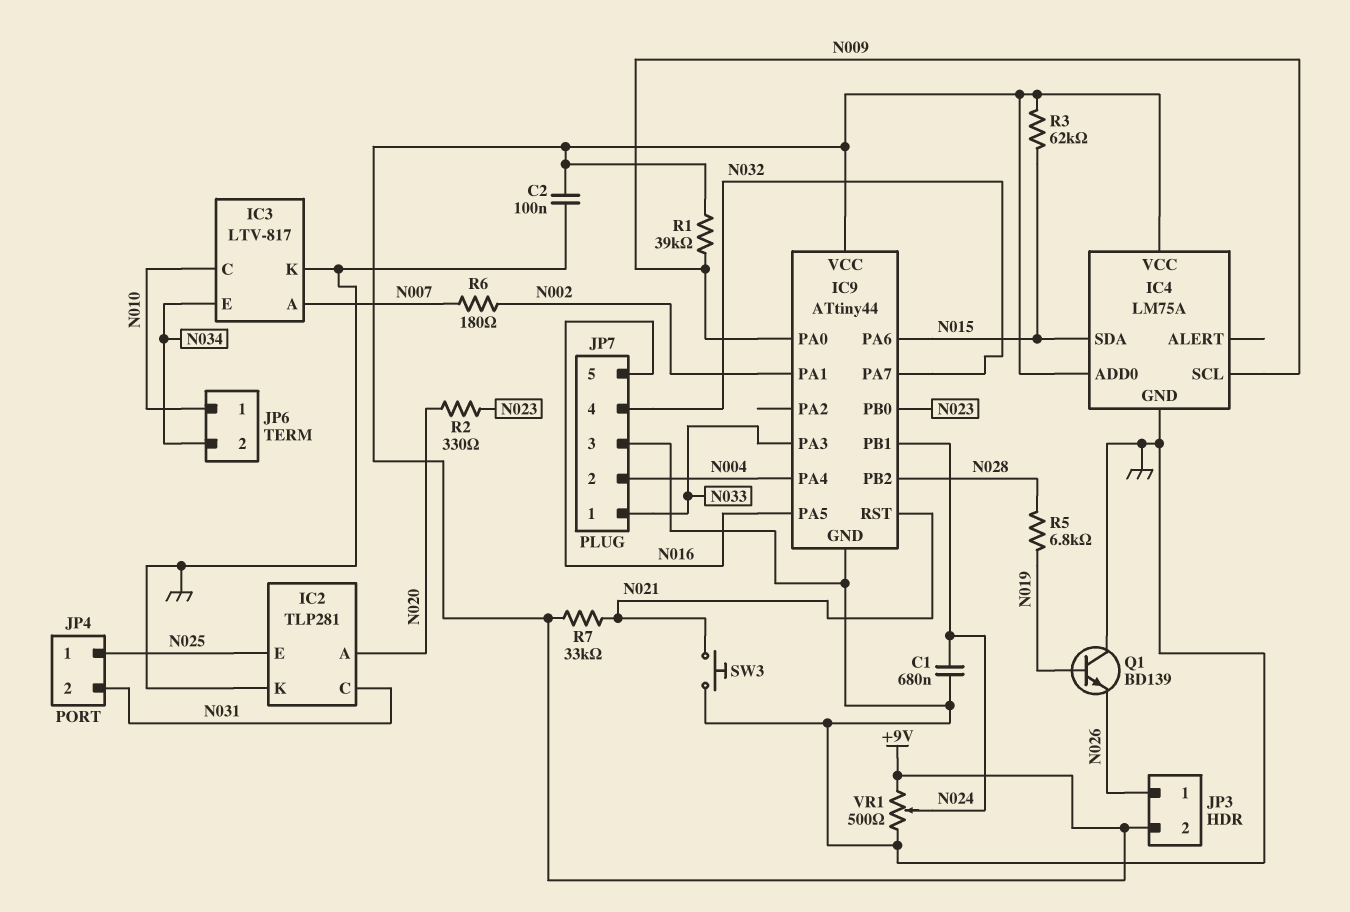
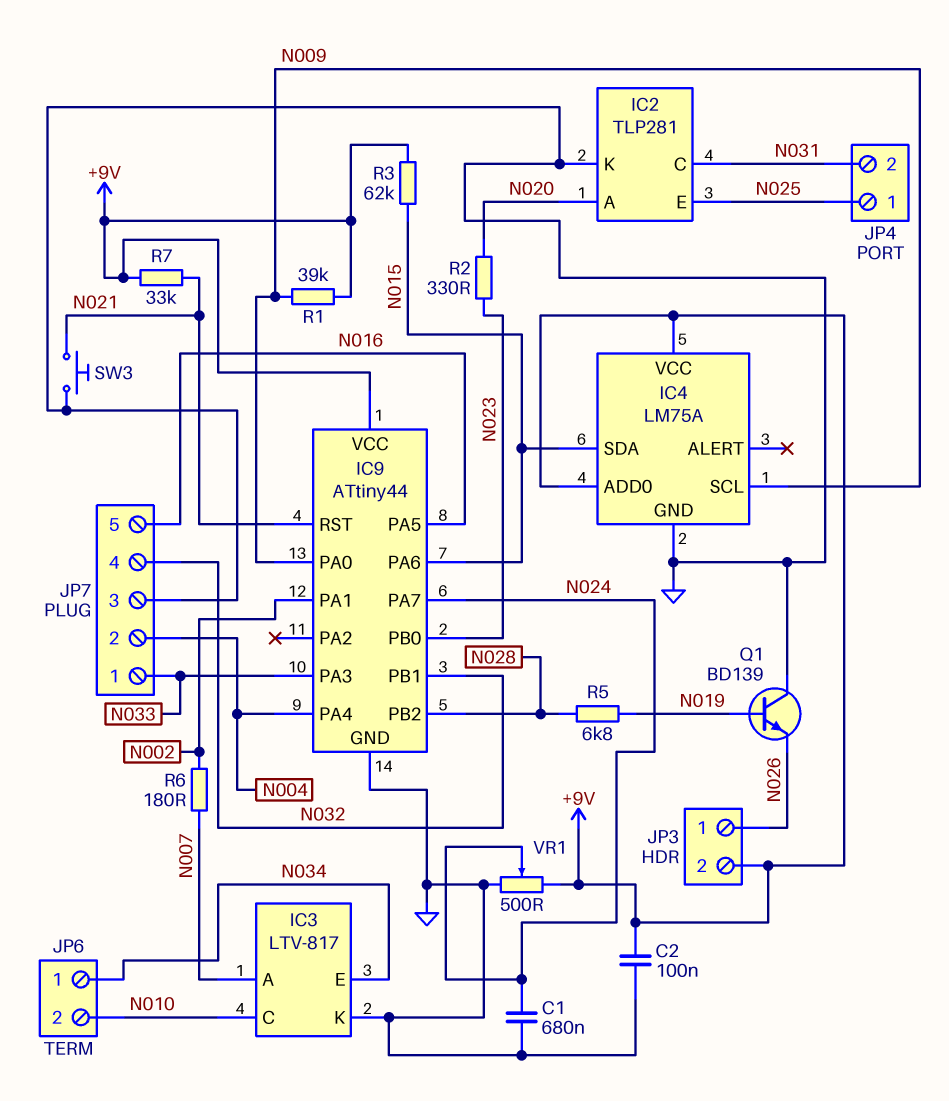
IC9 pin PA7: N032 -> N024
IC9 pin PB1: N024 -> N032
JP6 pin 1: N010 -> N034
JP6 pin 2: N034 -> N010

